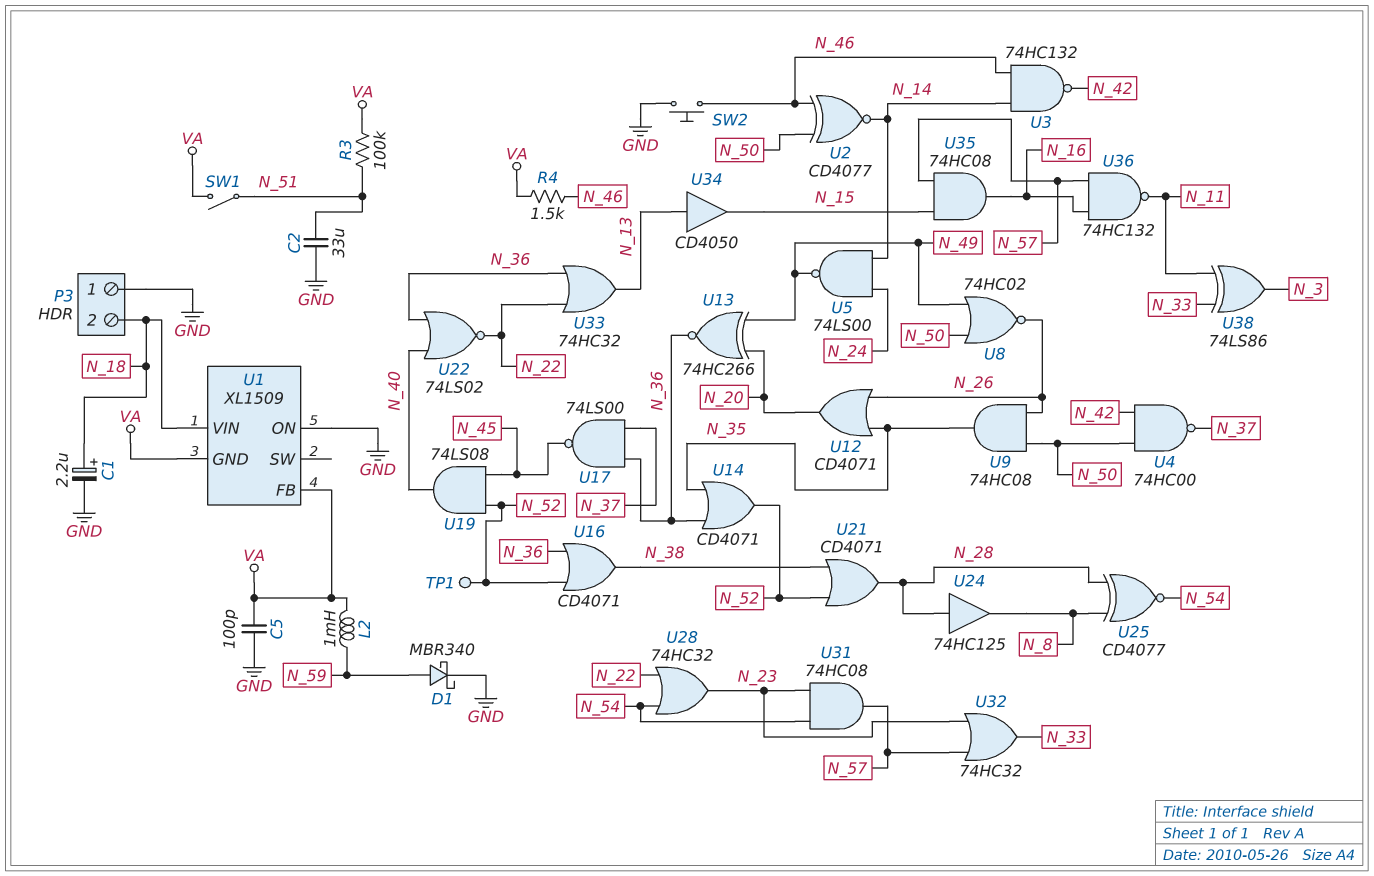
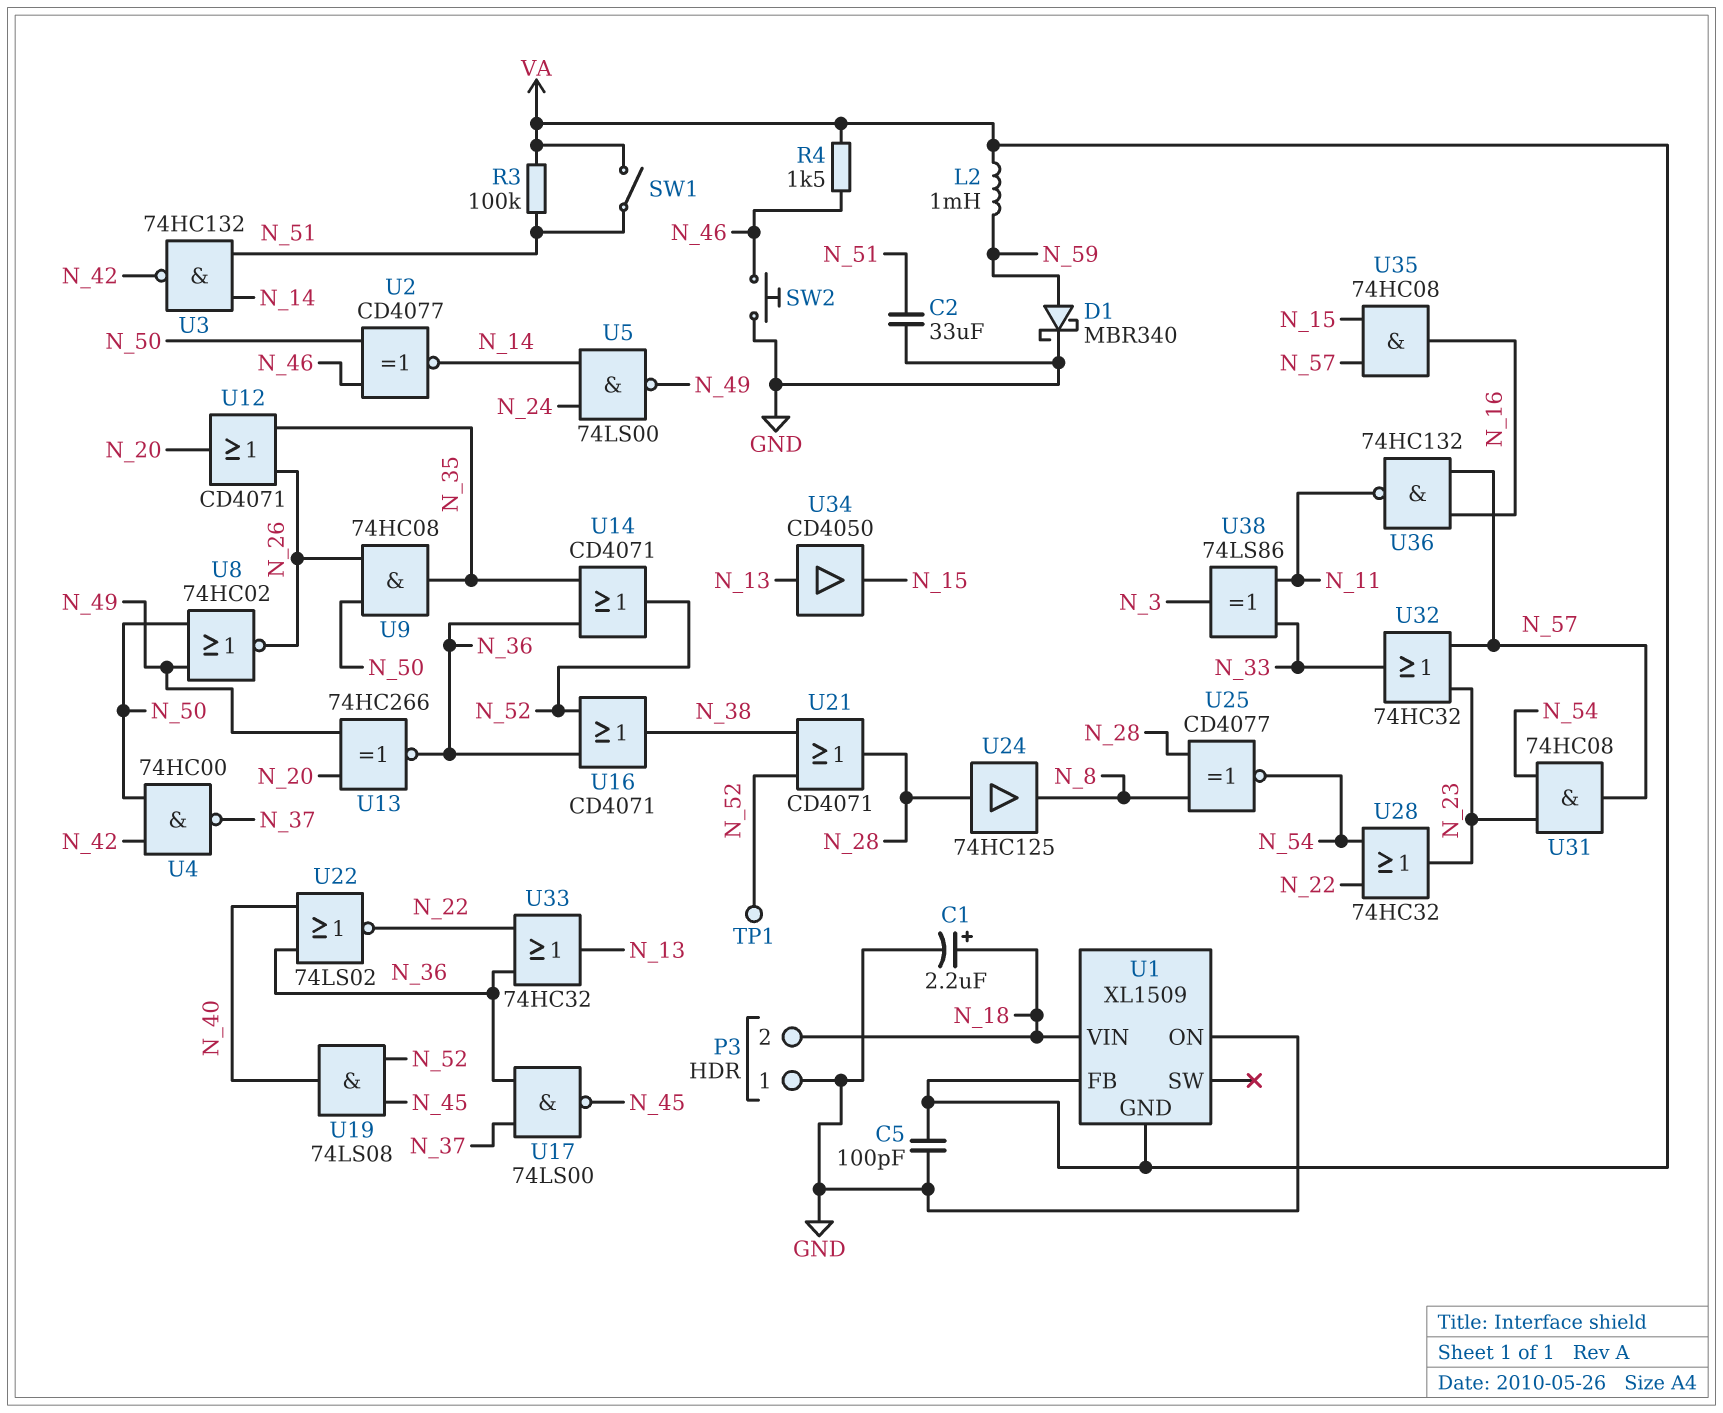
U3: NAND 74HC132 (in N_14, in N_46, out N_42) -> NAND 74HC132 (in N_14, in N_51, out N_42)

